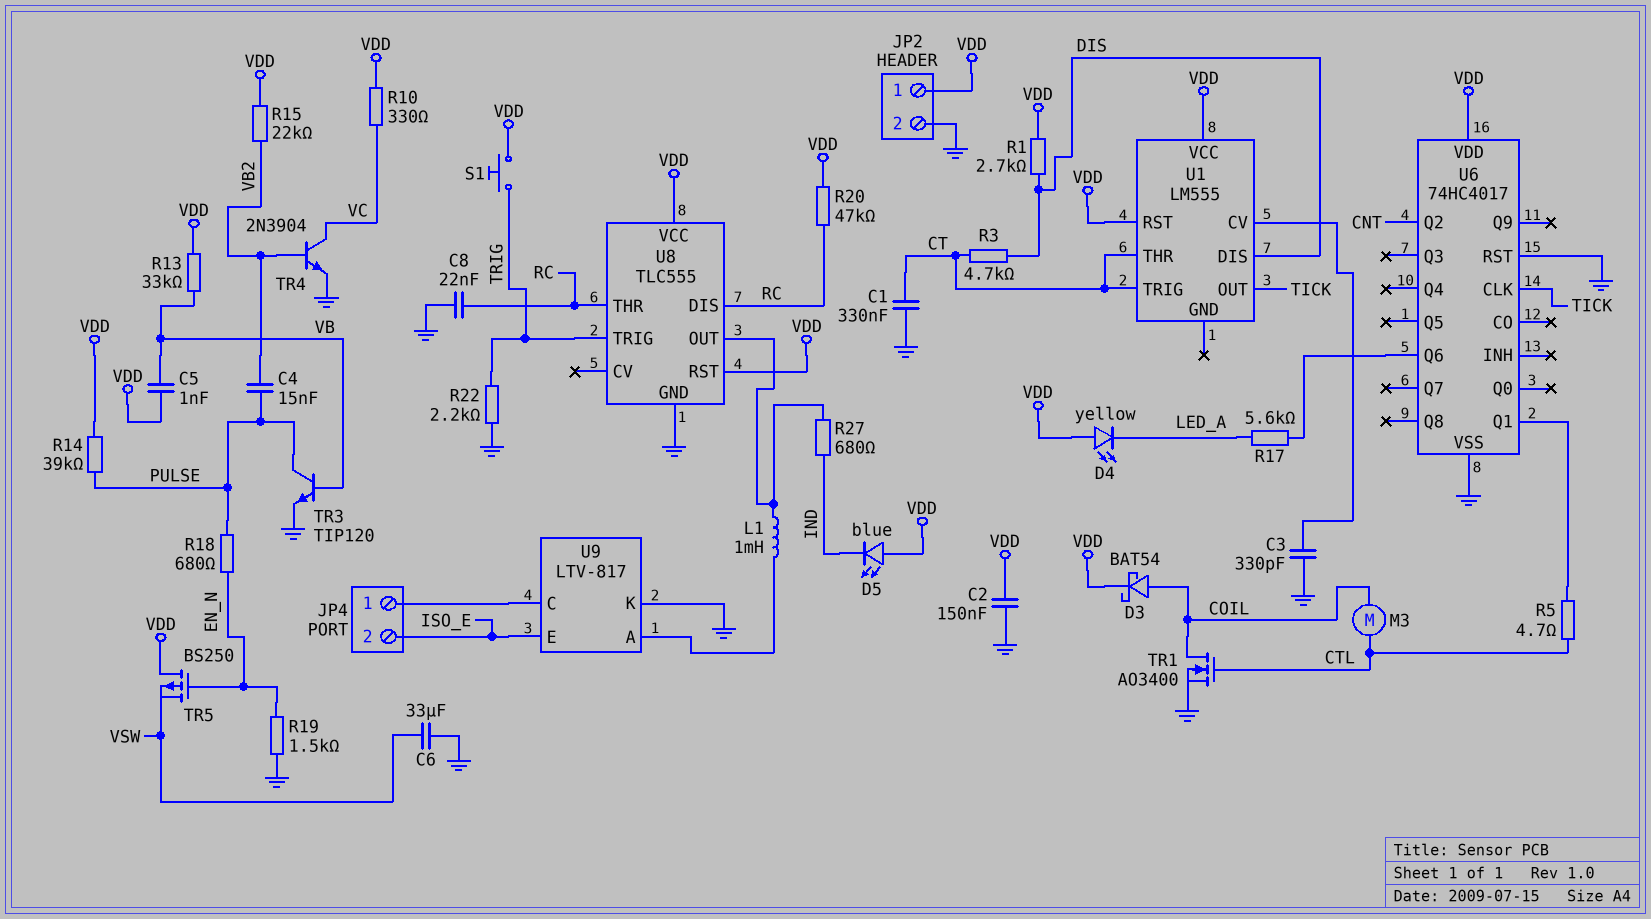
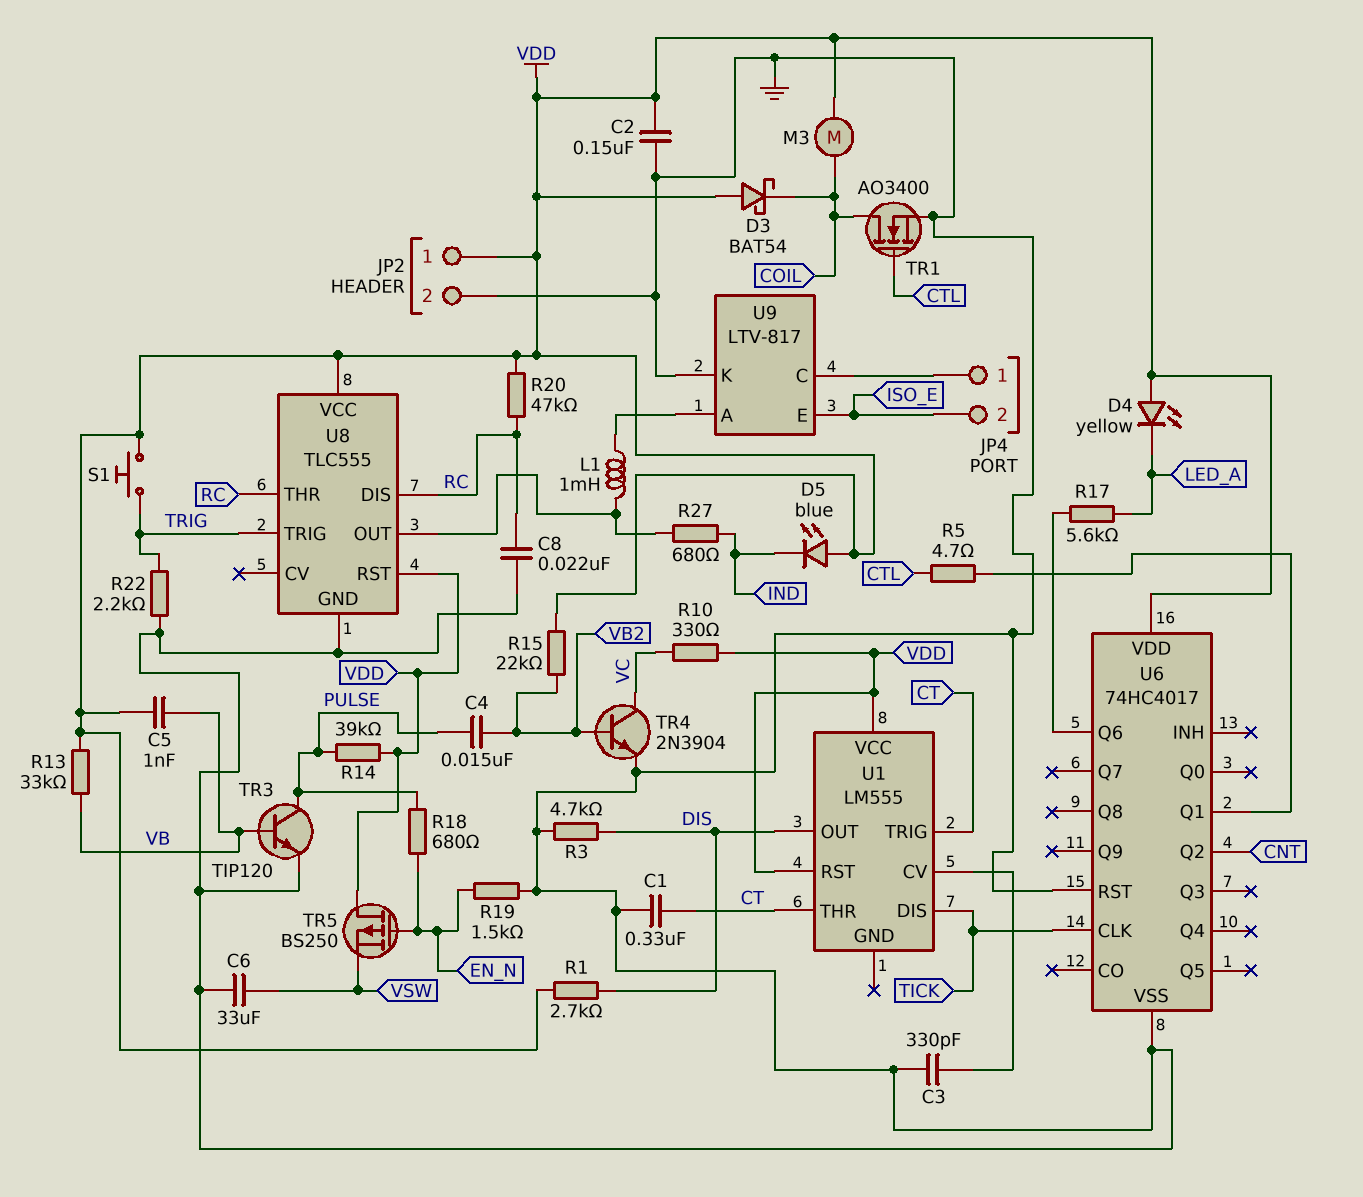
D3: schottky BAT54 (A COIL, K VDD) -> schottky BAT54 (A VDD, K COIL)
M3: motor (COIL, CTL) -> motor (COIL, VDD)
R3: 4.7k (CT, DIS) -> 4.7k (DIS, GND)
U1 pin DIS: DIS -> TICK
U1 pin OUT: TICK -> DIS

